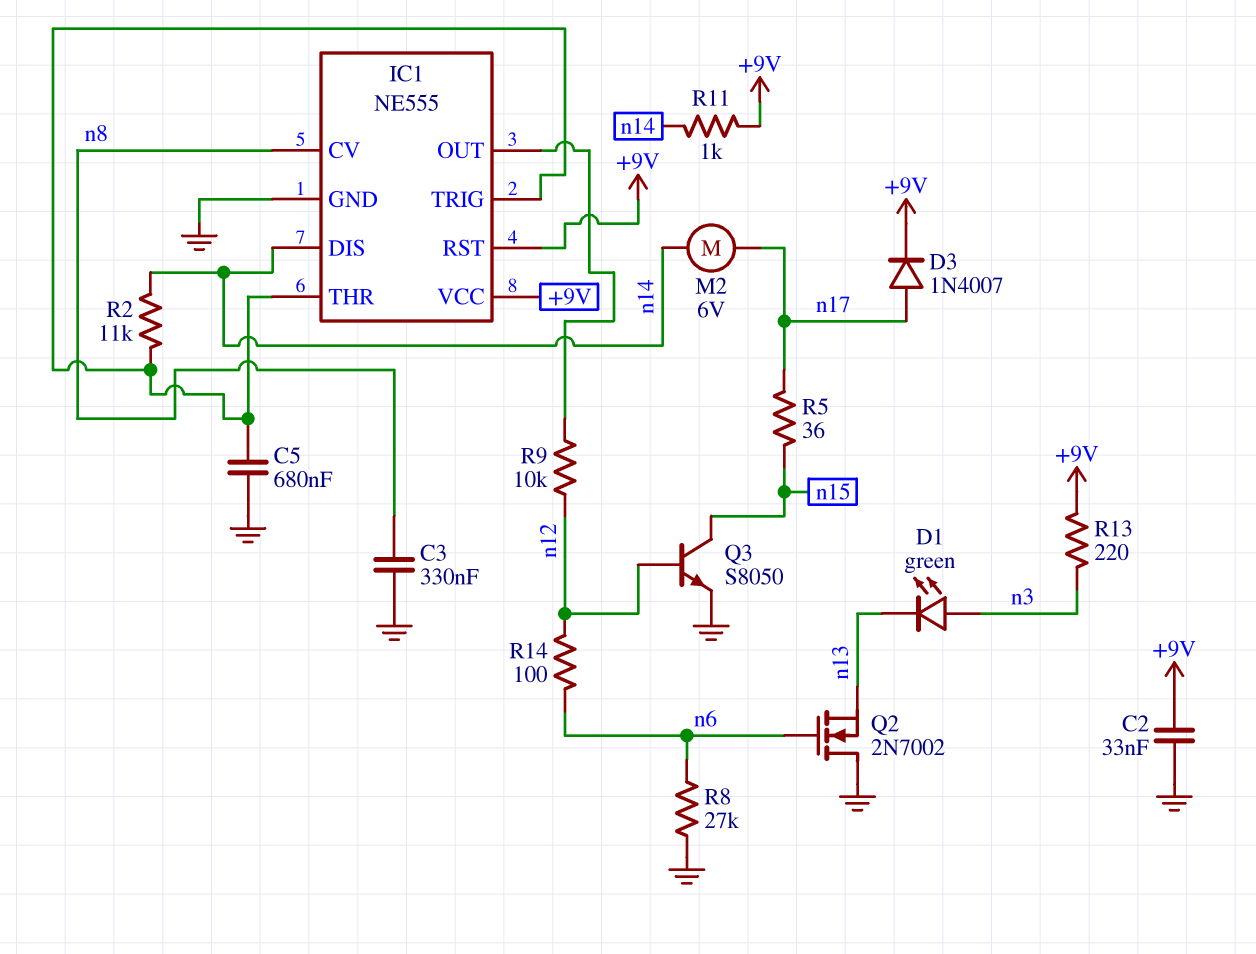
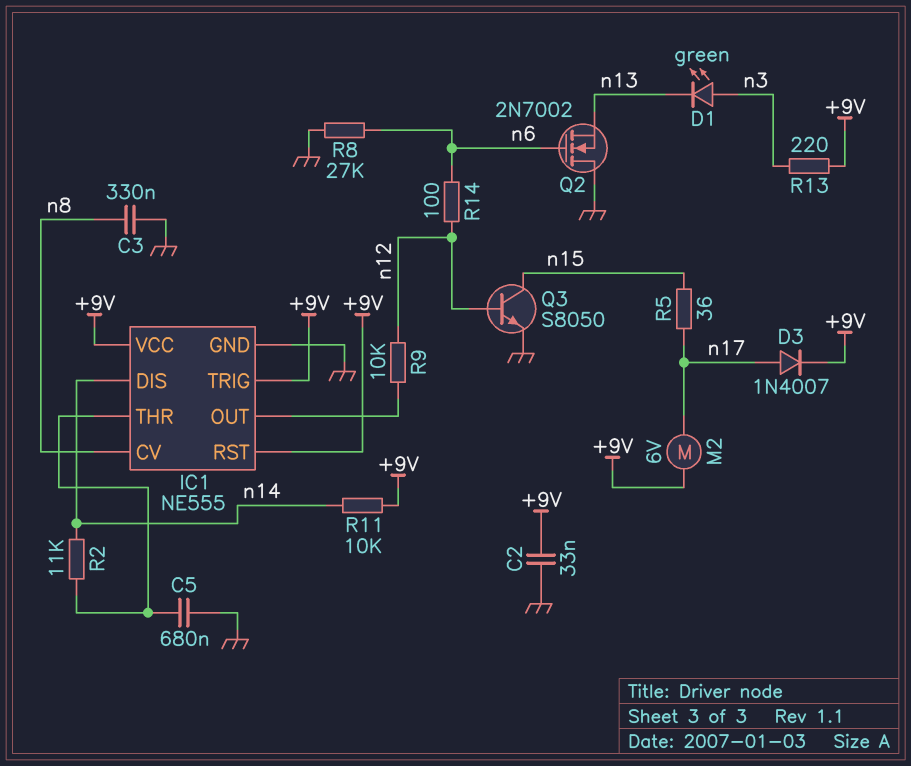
IC1 pin TRIG: IC1/THR -> +9V
M2: motor 6V (n14, n17) -> motor 6V (+9V, n17)
R11: 1k (+9V, n14) -> 10k (+9V, n14)

